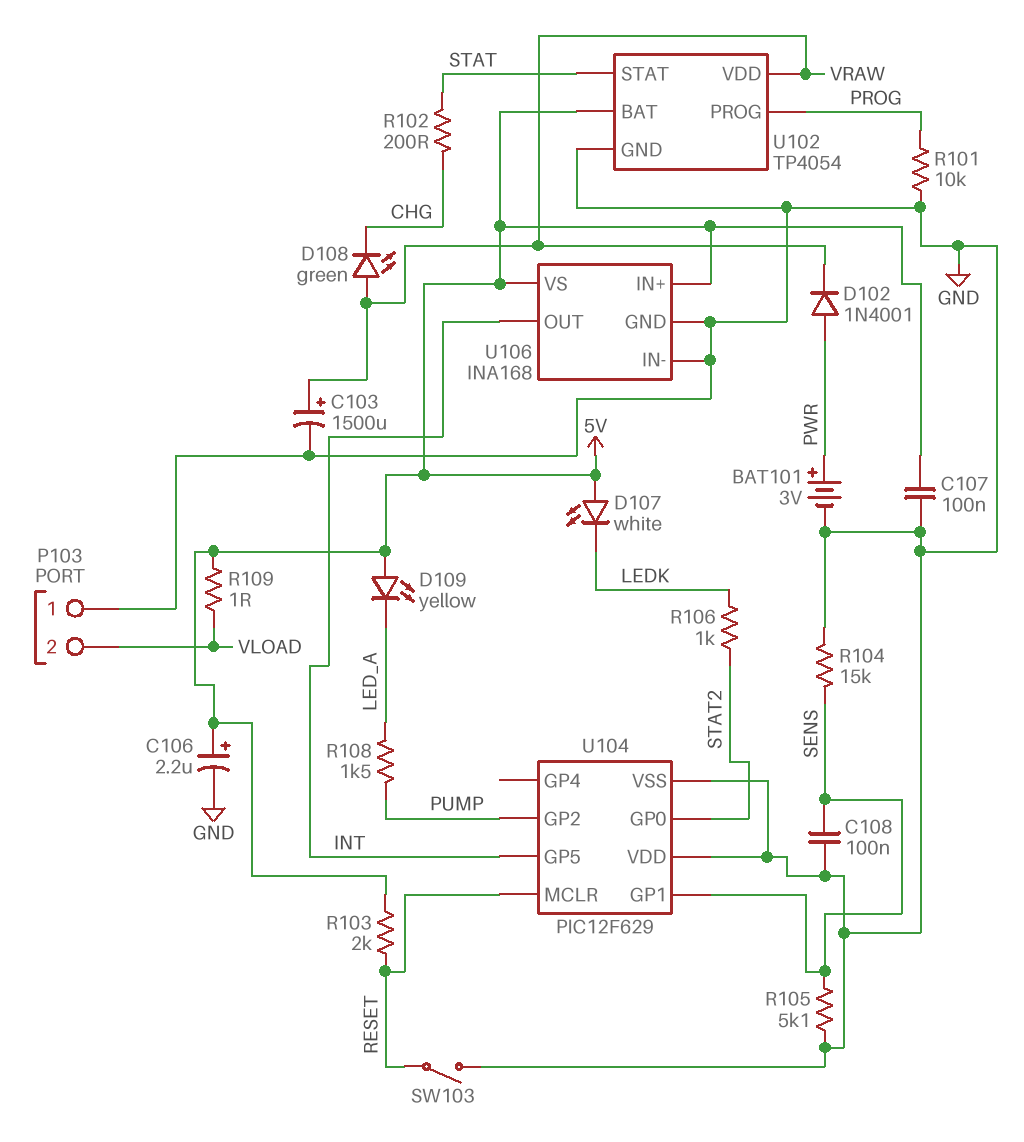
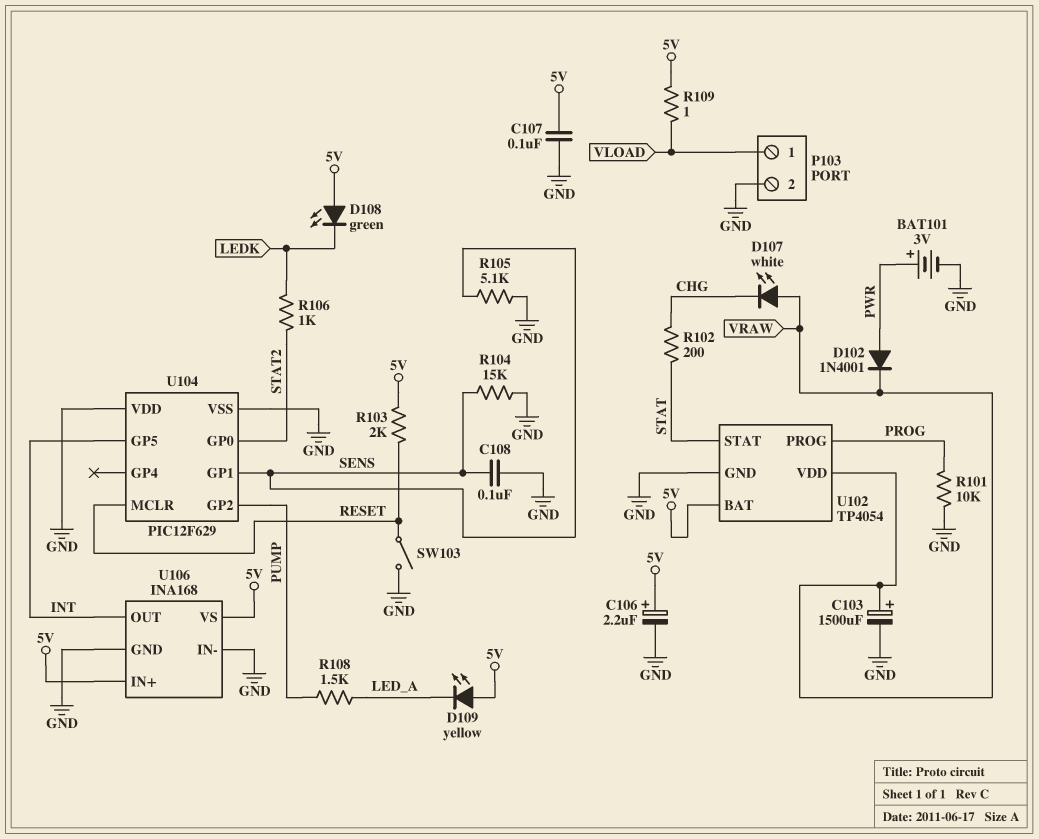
D107: LED white (A 5V, K LEDK) -> LED white (A VRAW, K CHG)
D108: LED green (A VRAW, K CHG) -> LED green (A 5V, K LEDK)
P103 pin 1: GND -> VLOAD
P103 pin 2: VLOAD -> GND

